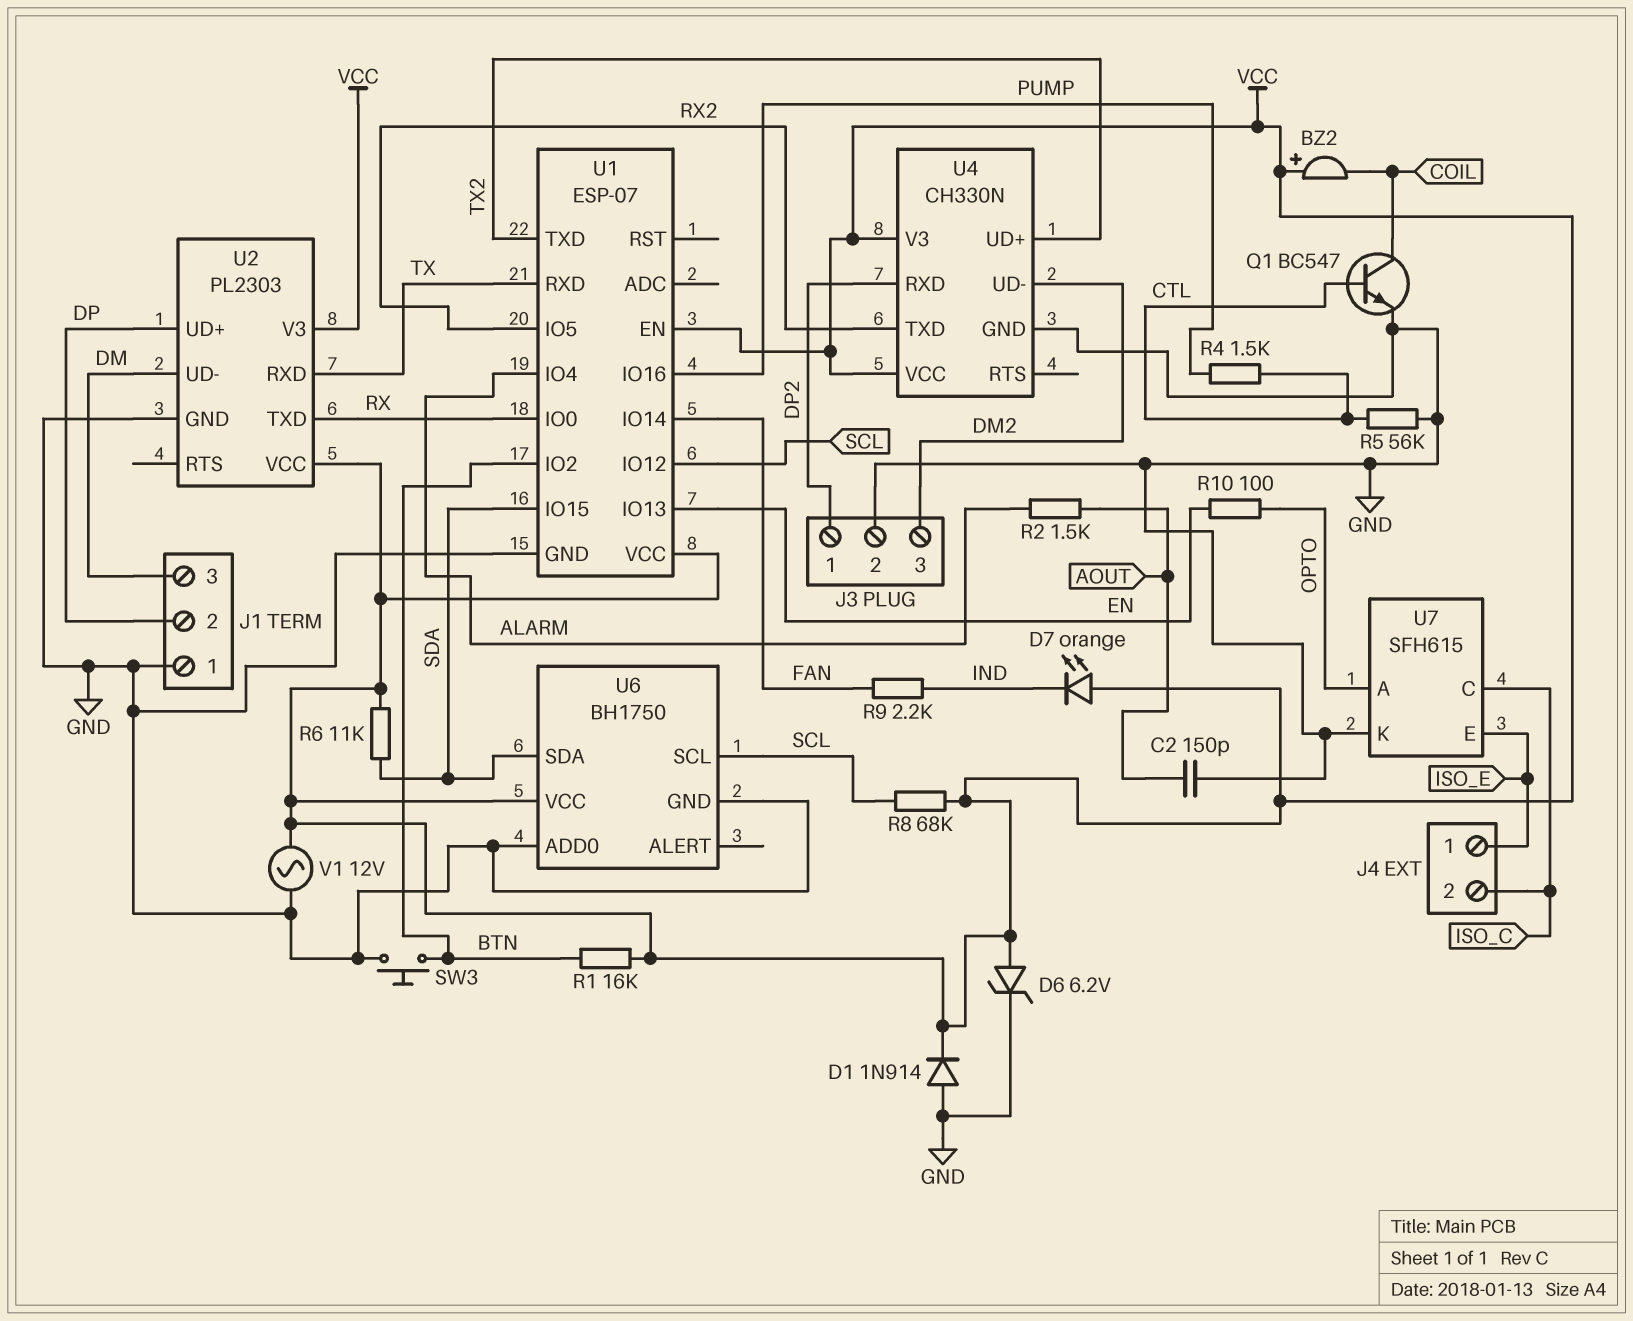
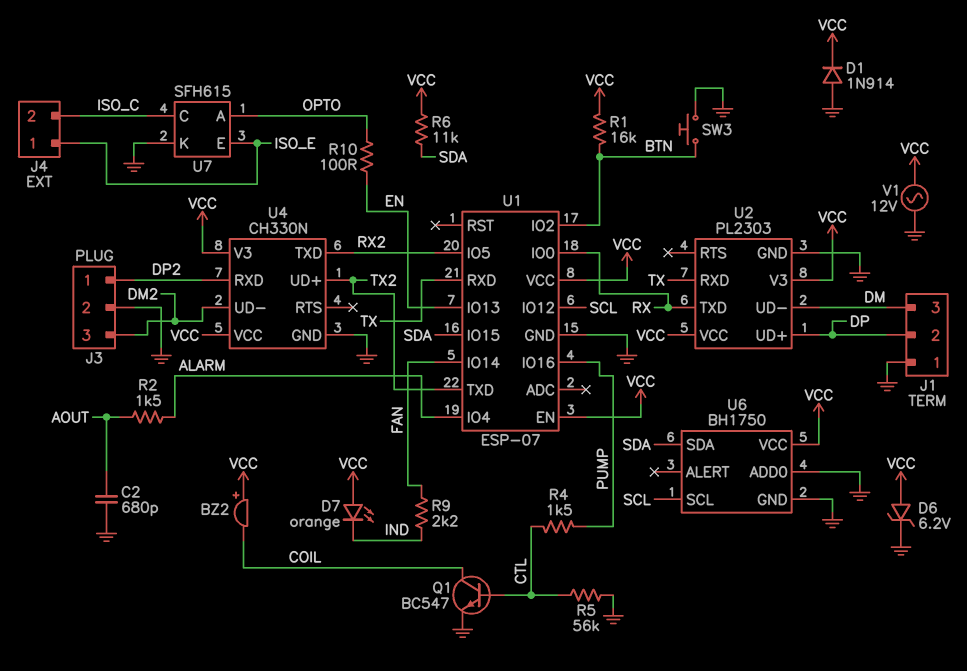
C2: 150pF (AOUT, GND) -> 680pF (AOUT, GND)
R8: 68k (SCL, VCC) -> none

